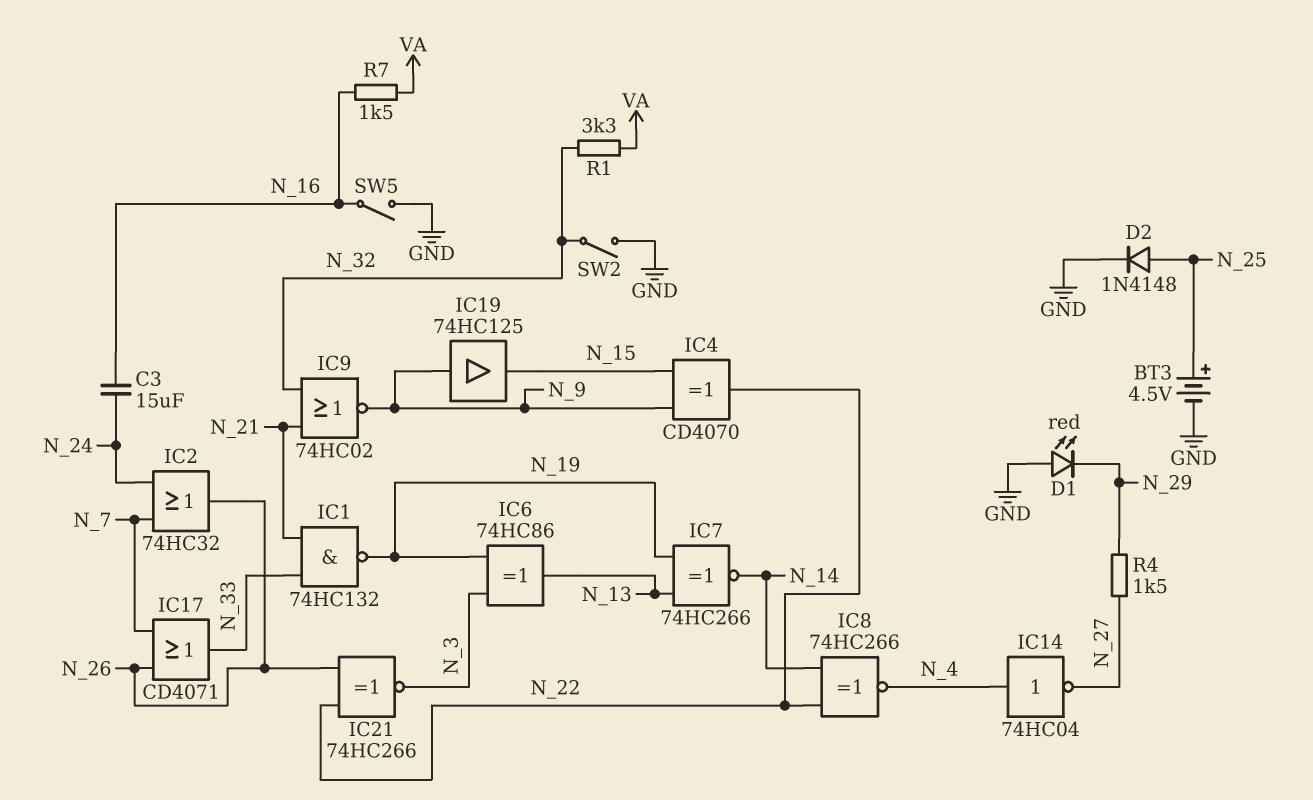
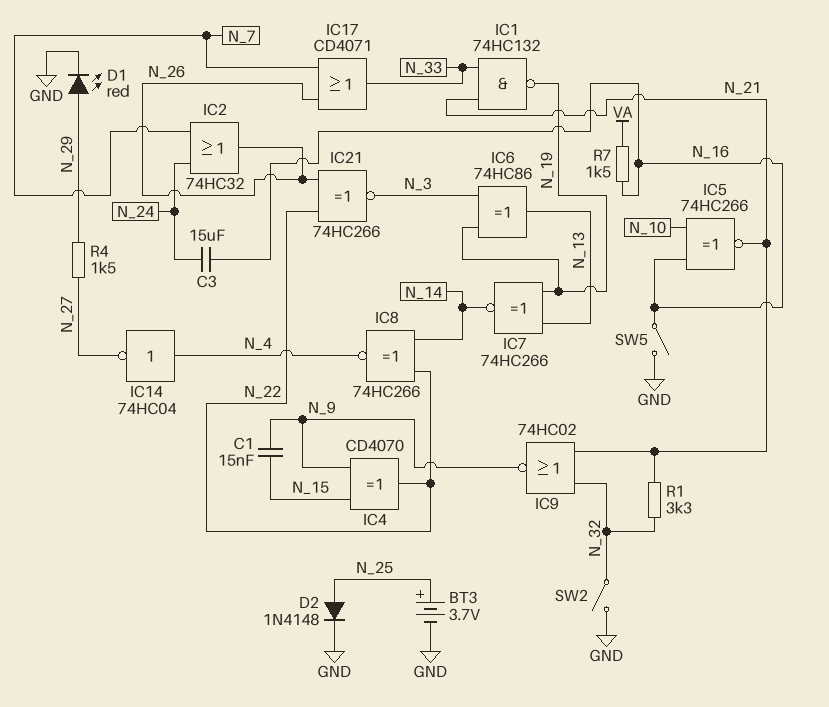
BT3: 4.5V (plus N_25, minus GND) -> 3.7V (plus N_25, minus GND)
C1: none -> 15nF (N_9, N_15)
D1: LED red (A GND, K N_29) -> LED red (A N_29, K GND)
IC5: none -> XNOR 74HC266 (in N_10, in N_16, out N_21)
IC19: buffer 74HC125 (in N_9, out N_15) -> none
R1: 3.3k (N_32, VA) -> 3.3k (N_21, N_32)

